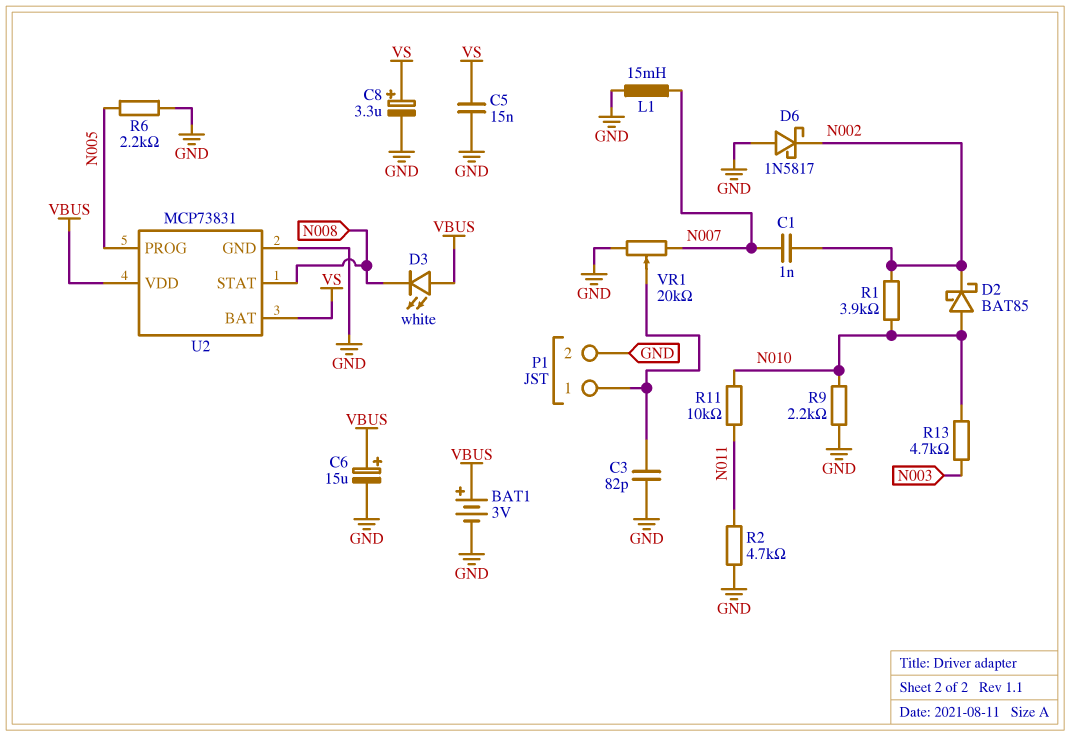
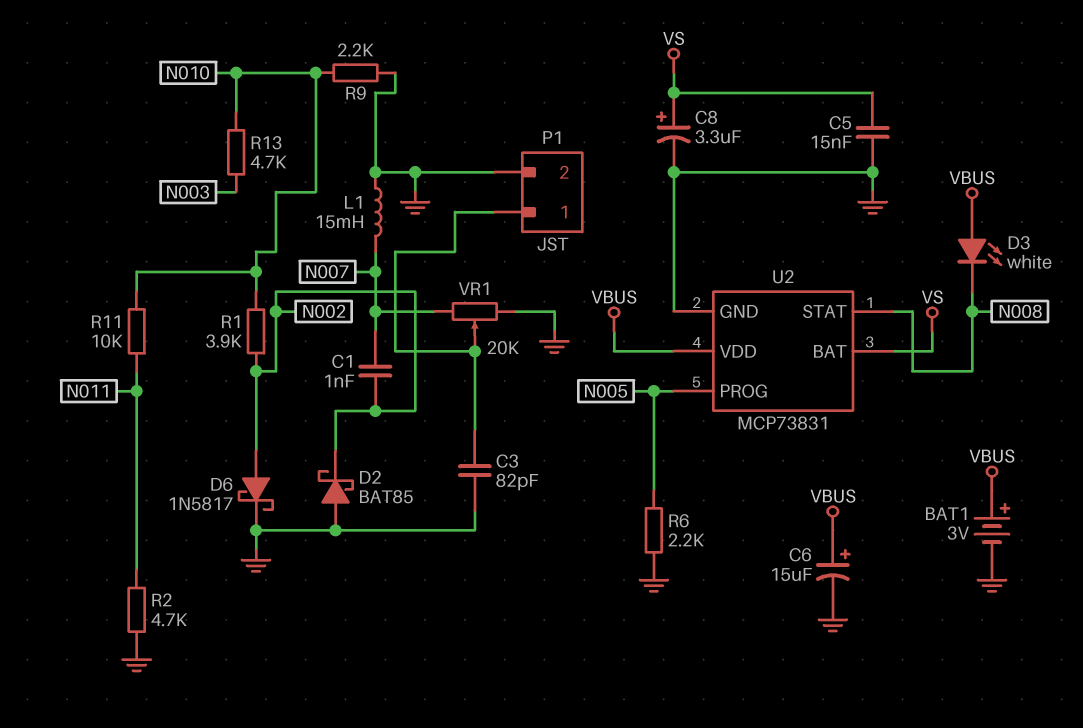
D2: schottky BAT85 (A N010, K N002) -> schottky BAT85 (A GND, K N002)
D6: schottky 1N5817 (A GND, K N002) -> schottky 1N5817 (A N002, K GND)

